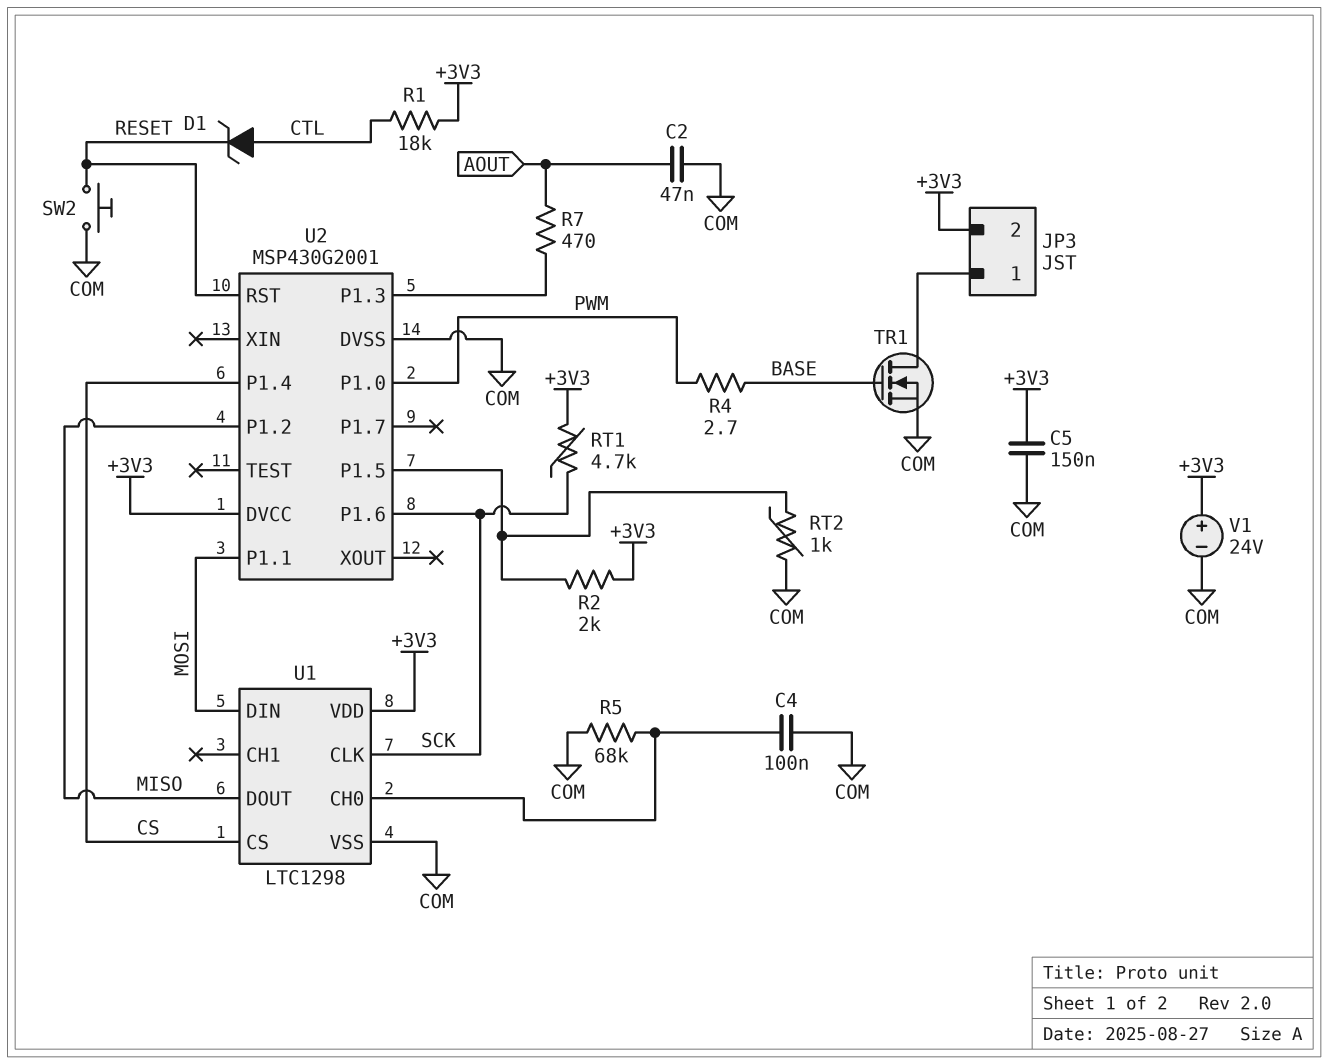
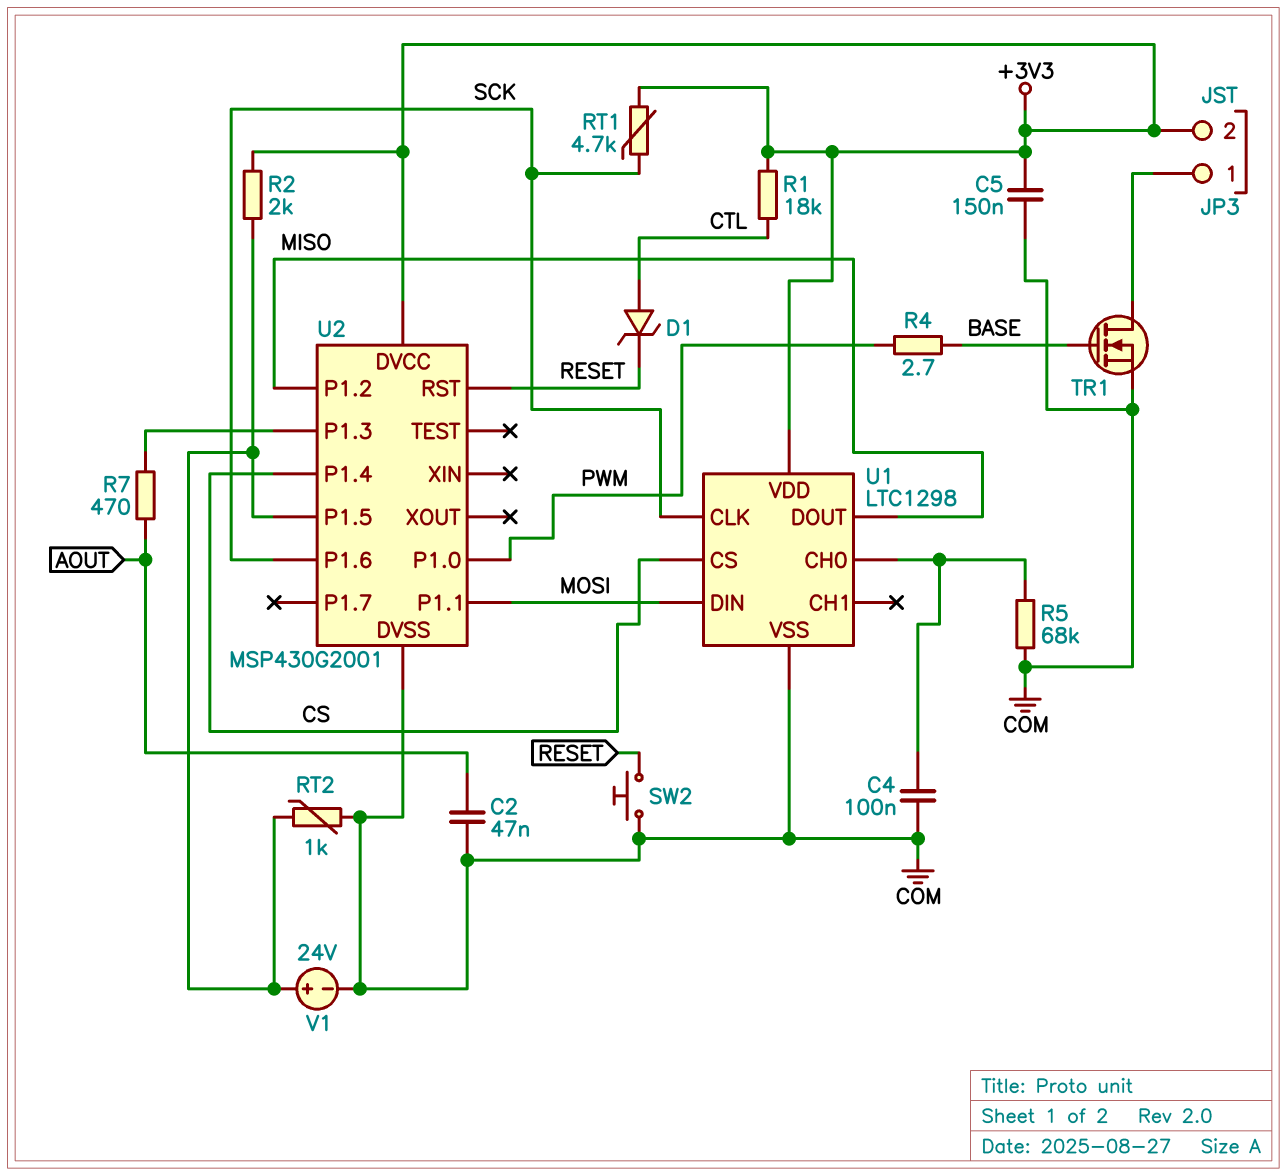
V1: 24V (plus +3V3, minus COM) -> 24V (plus U2/P1.5, minus COM)

